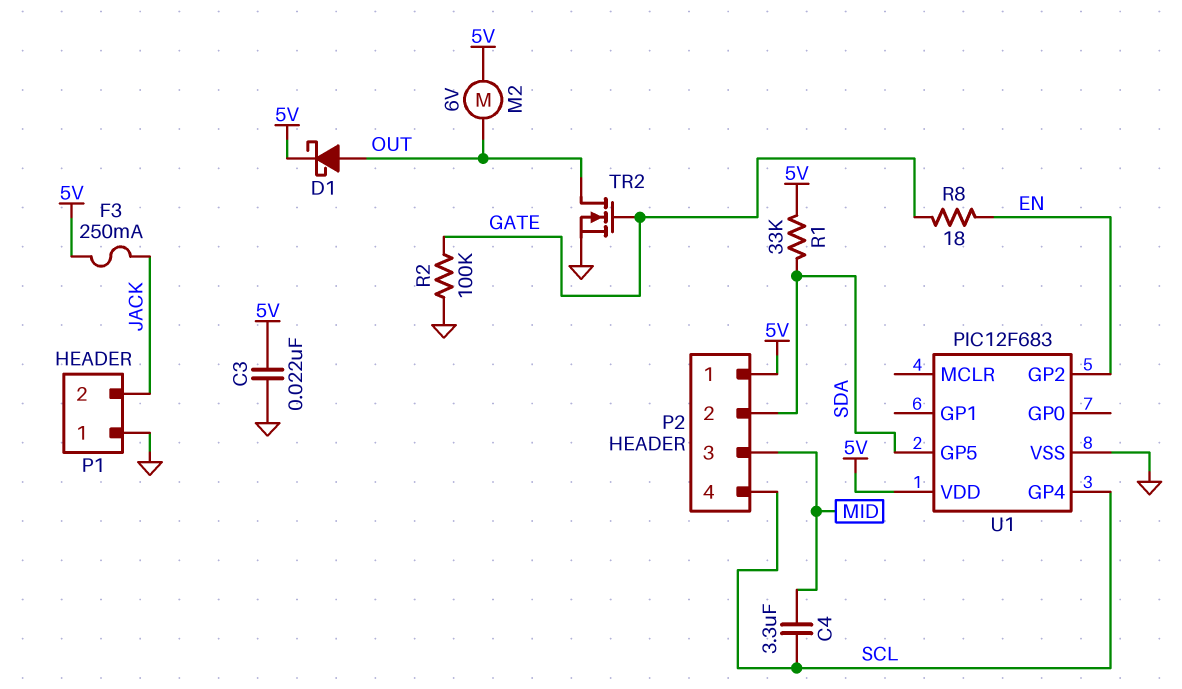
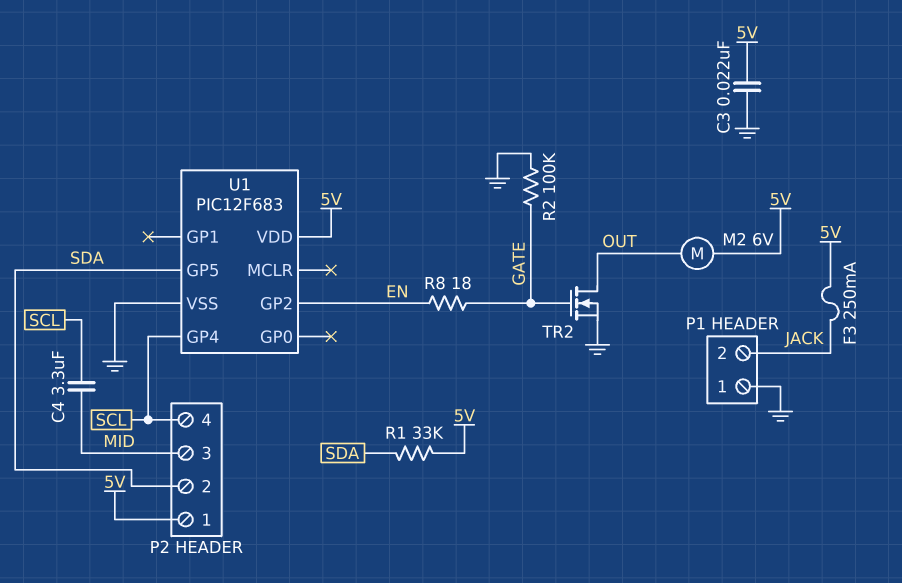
D1: schottky (A OUT, K 5V) -> none

